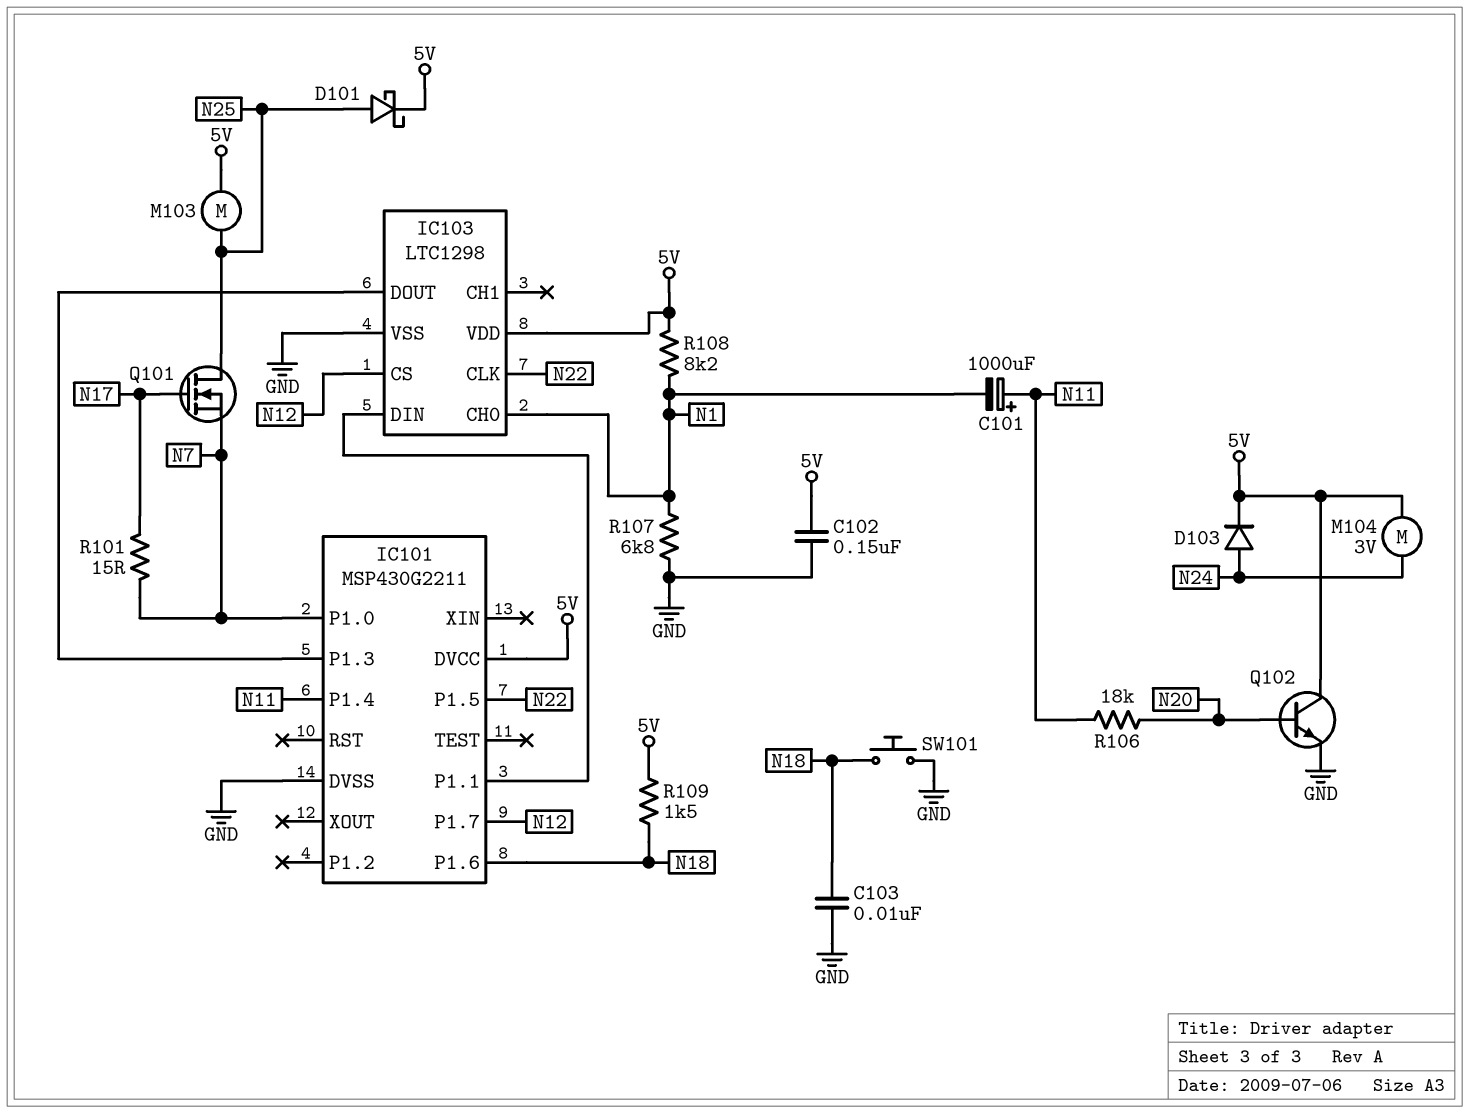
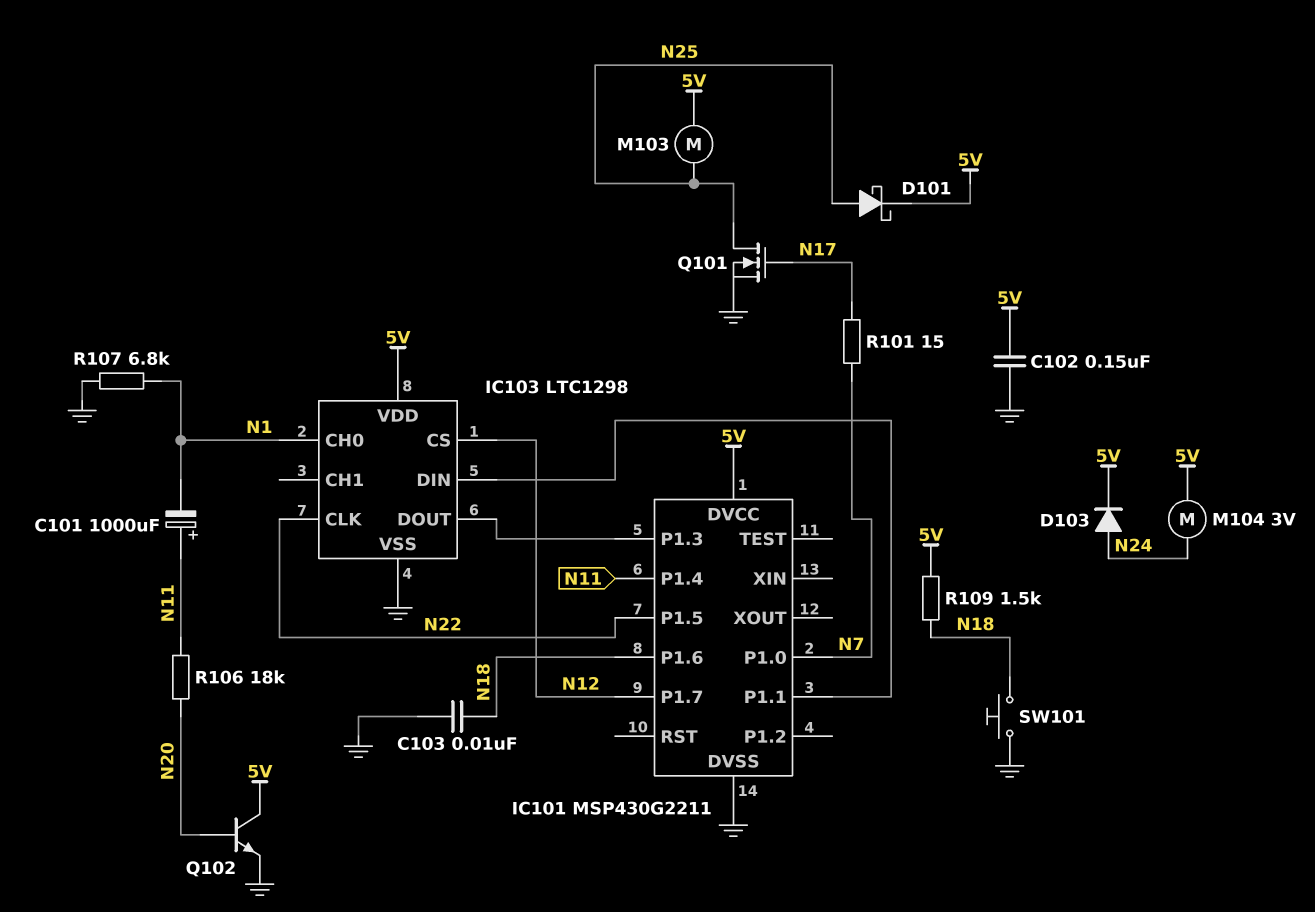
Q101: NMOS (G N17, D N25, S N7) -> NMOS (G N17, D N25, S GND)
R108: 8.2k (5V, N1) -> none

